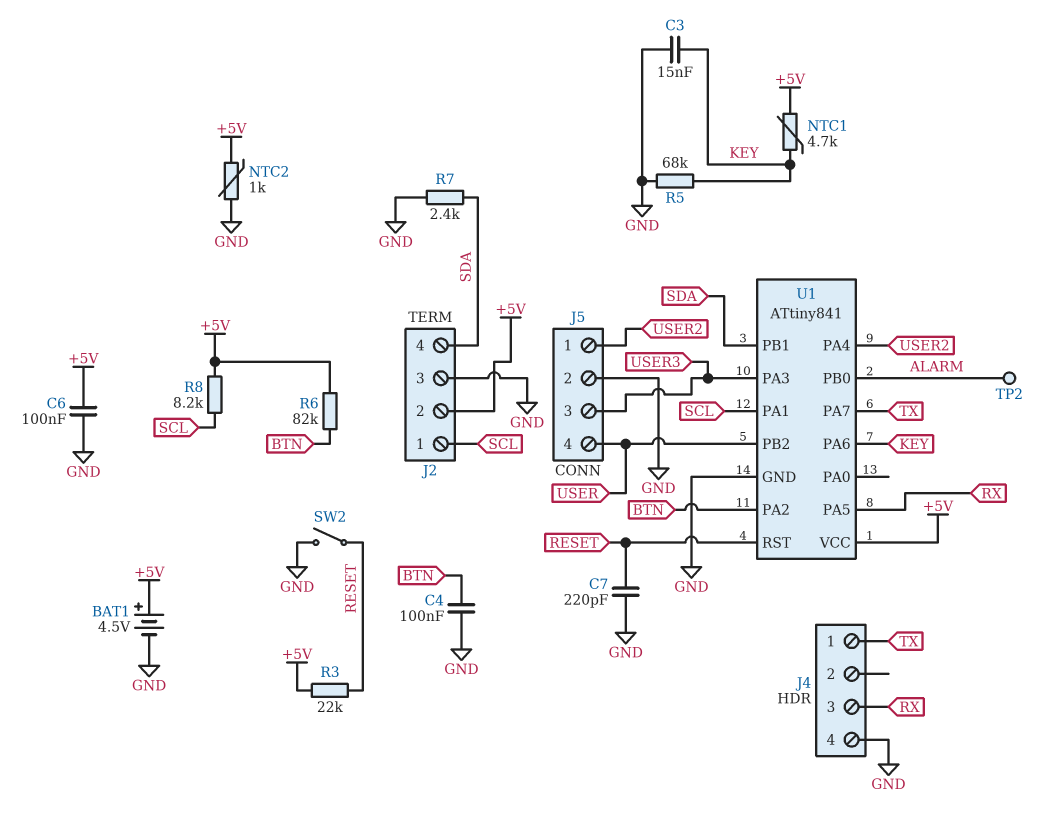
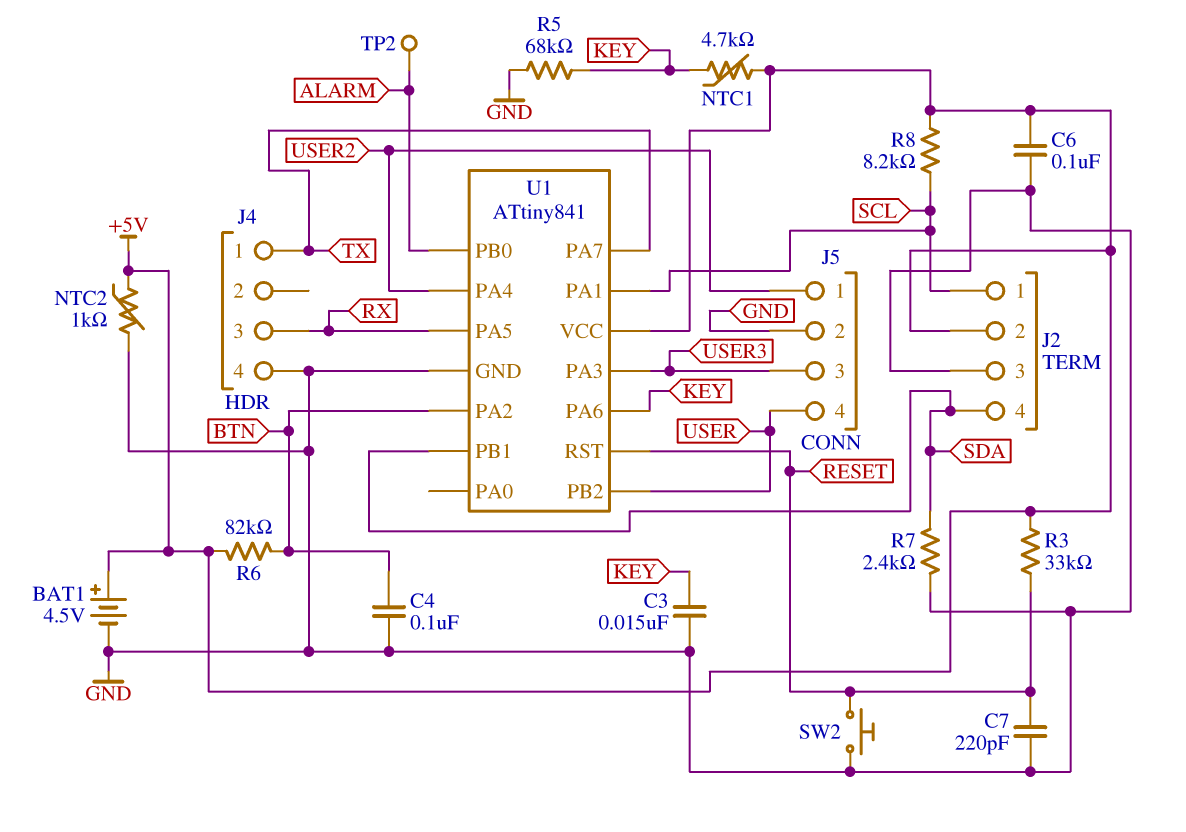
R3: 22k (+5V, RESET) -> 33k (+5V, RESET)
SW2: switch (GND, RESET) -> button (GND, RESET)

